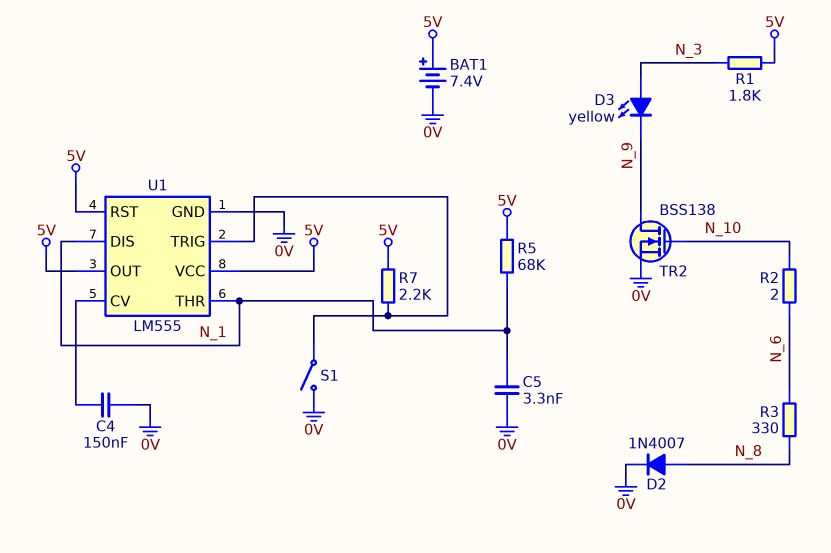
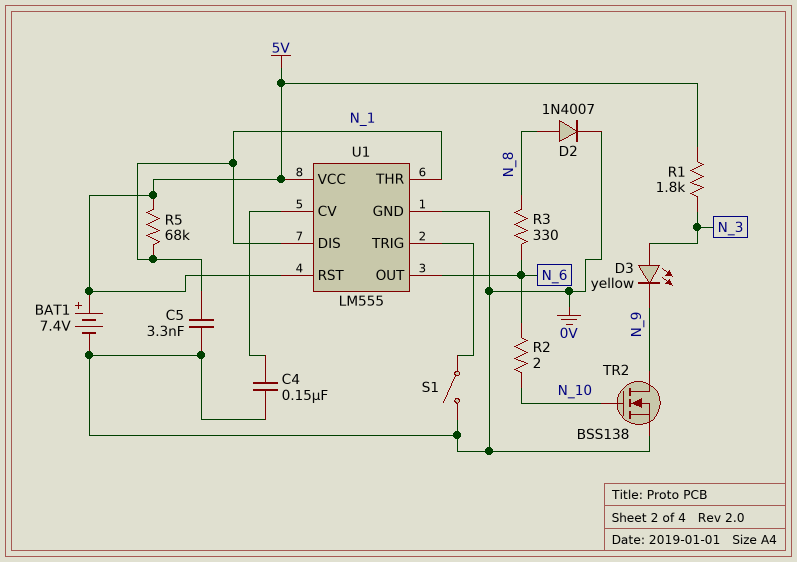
R7: 2.2k (5V, U1/TRIG) -> none
U1 pin OUT: 5V -> N_6

